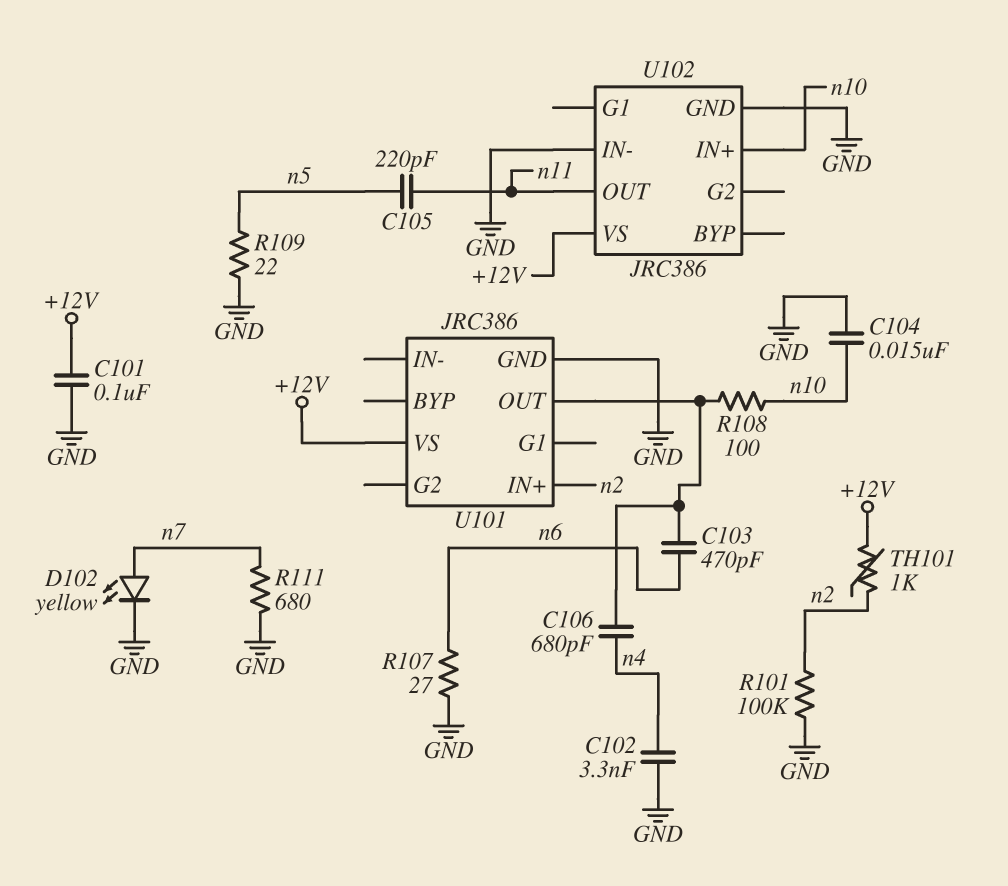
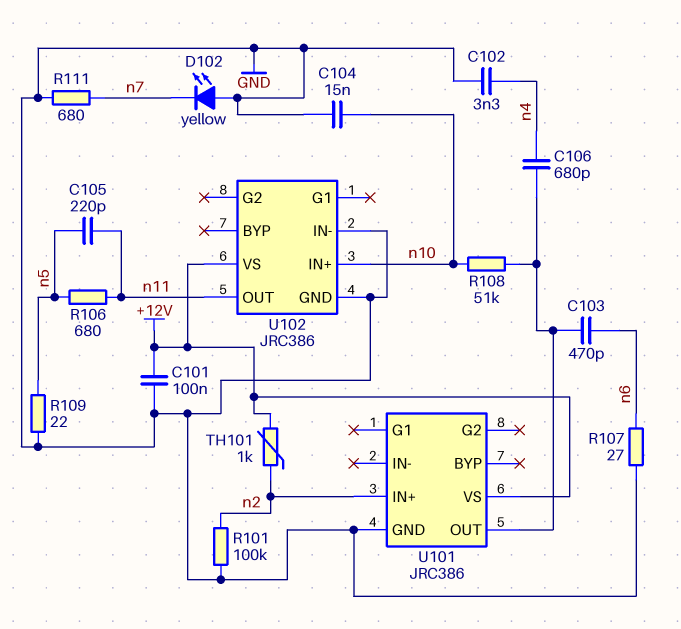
D102: LED yellow (A n7, K GND) -> LED yellow (A GND, K n7)
R106: none -> 680 (n5, n11)
R108: 100 (U101/OUT, n10) -> 51k (U101/OUT, n10)

